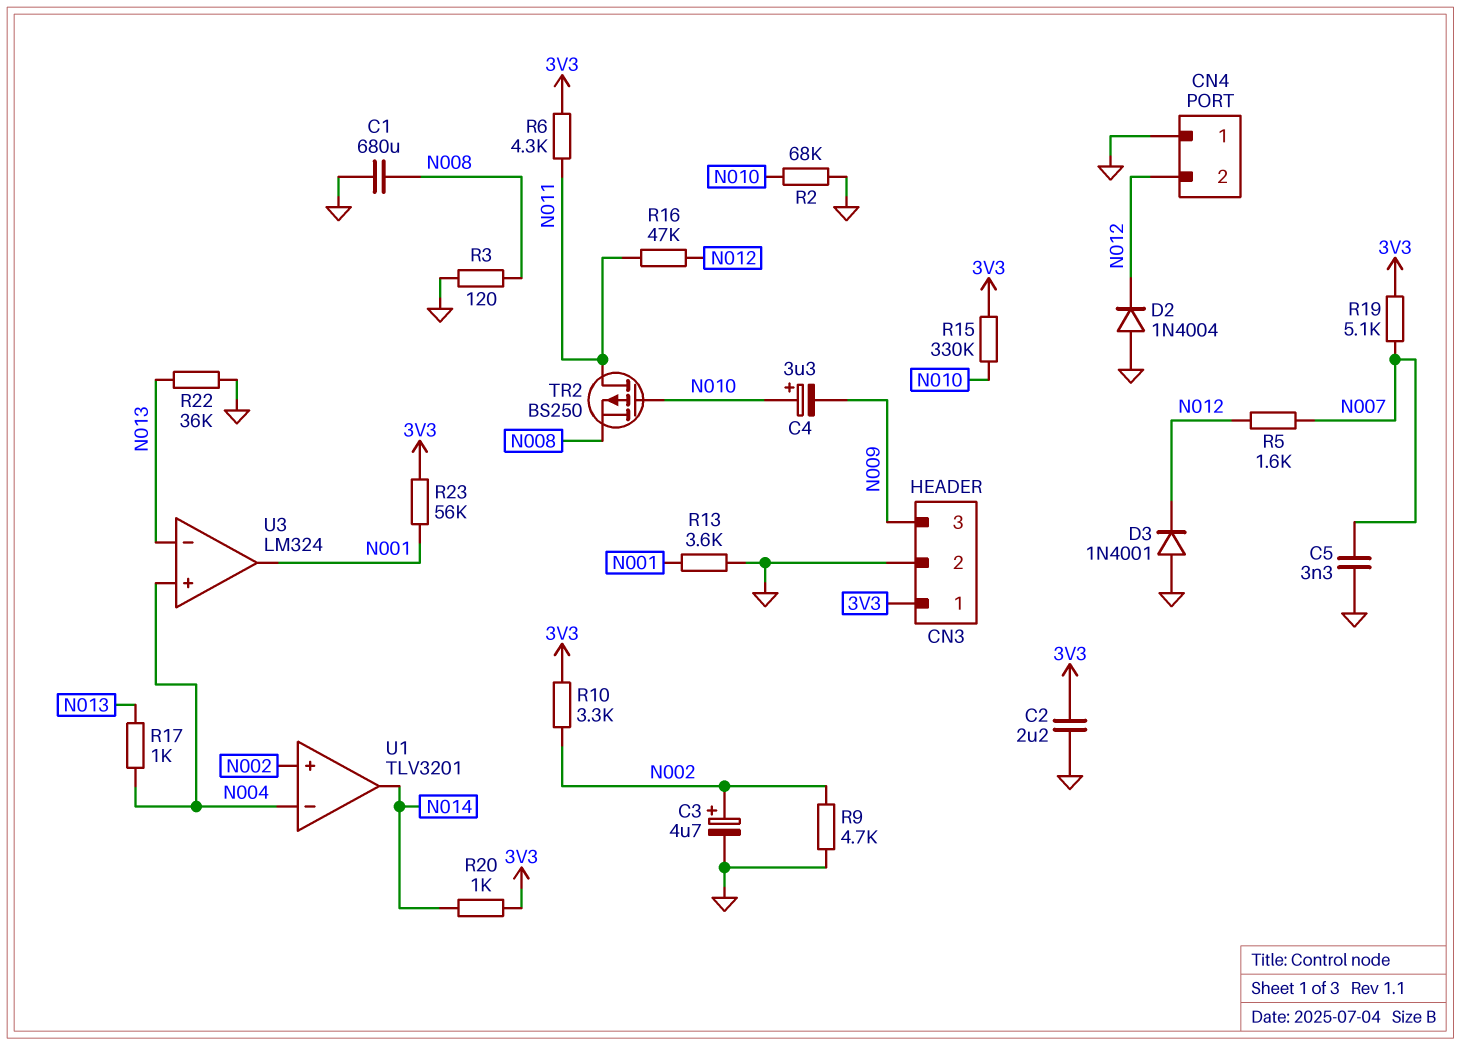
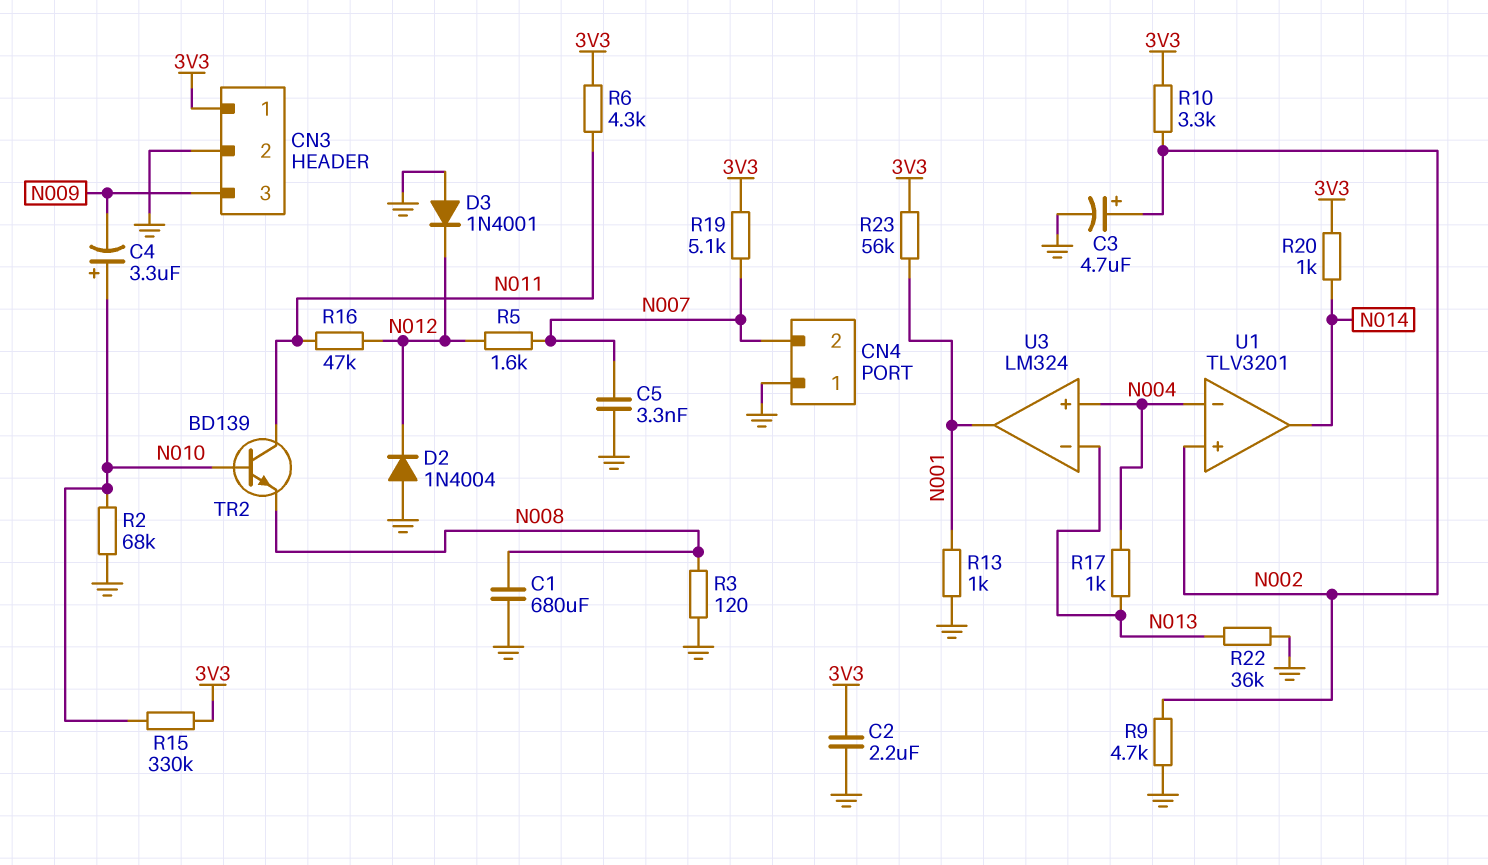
CN4 pin 2: N012 -> N007
R13: 3.6k (GND, N001) -> 1k (GND, N001)
TR2: PMOS BS250 (G N010, D N011, S N008) -> NPN BD139 (B N010, C N011, E N008)

